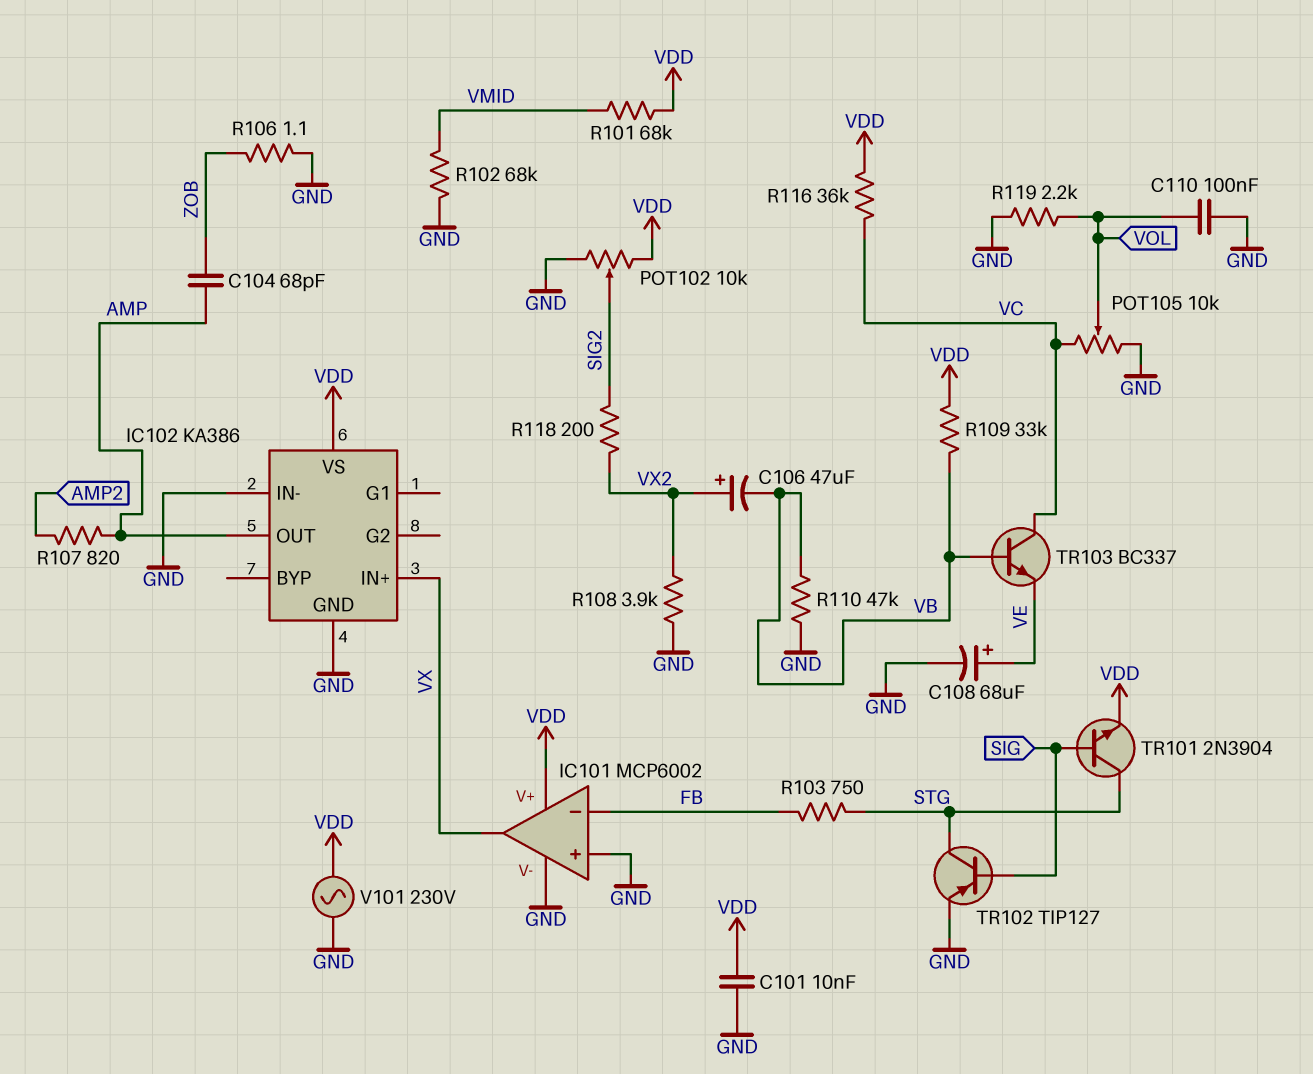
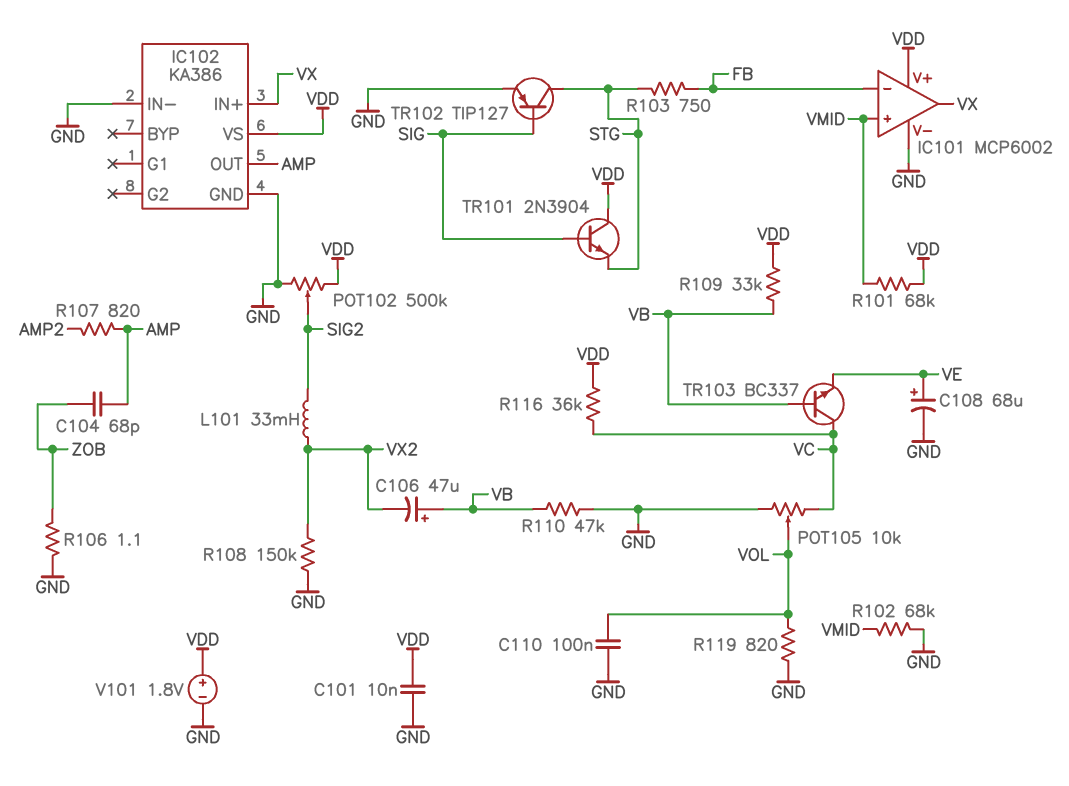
C106: 47uF (plus VX2, minus VB) -> 47uF (plus VB, minus VX2)
IC101 pin in+: GND -> VMID
L101: none -> 33mH (SIG2, VX2)
POT102: 10k (GND, VDD, wiper SIG2) -> 500k (GND, VDD, wiper SIG2)
R108: 3.9k (GND, VX2) -> 150k (GND, VX2)
R118: 200 (SIG2, VX2) -> none
R119: 2.2k (GND, VOL) -> 820 (GND, VOL)
TR101: NPN 2N3904 (B SIG, C STG, E VDD) -> NPN 2N3904 (B SIG, C VDD, E STG)
V101: AC 230V (GND, VDD) -> 1.8V (plus VDD, minus GND)

